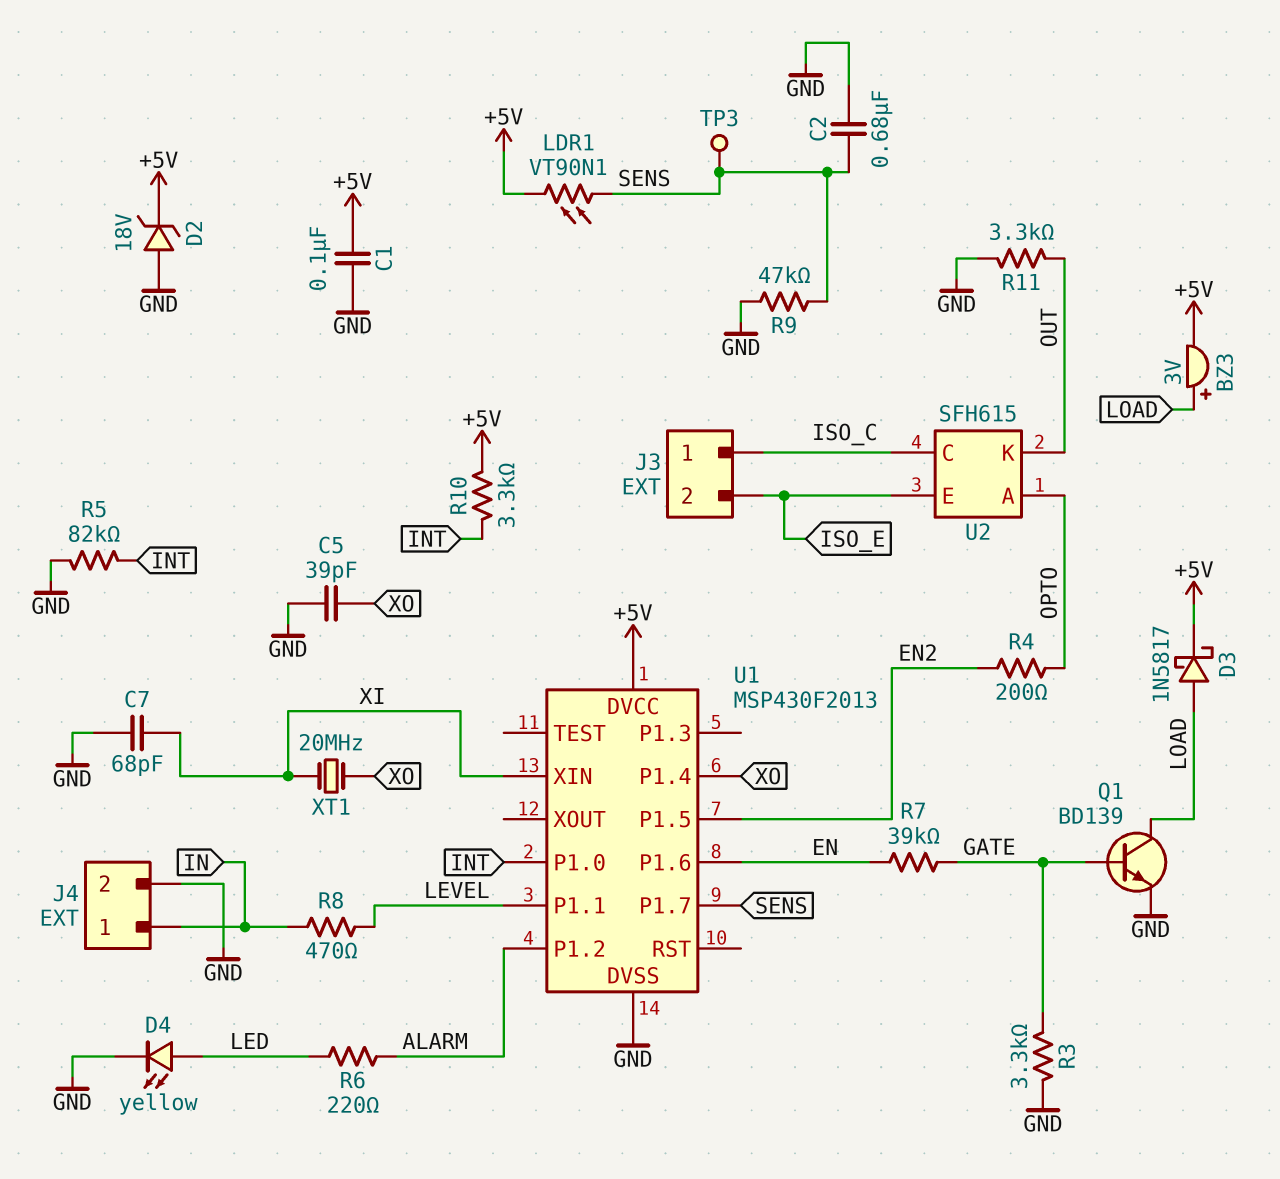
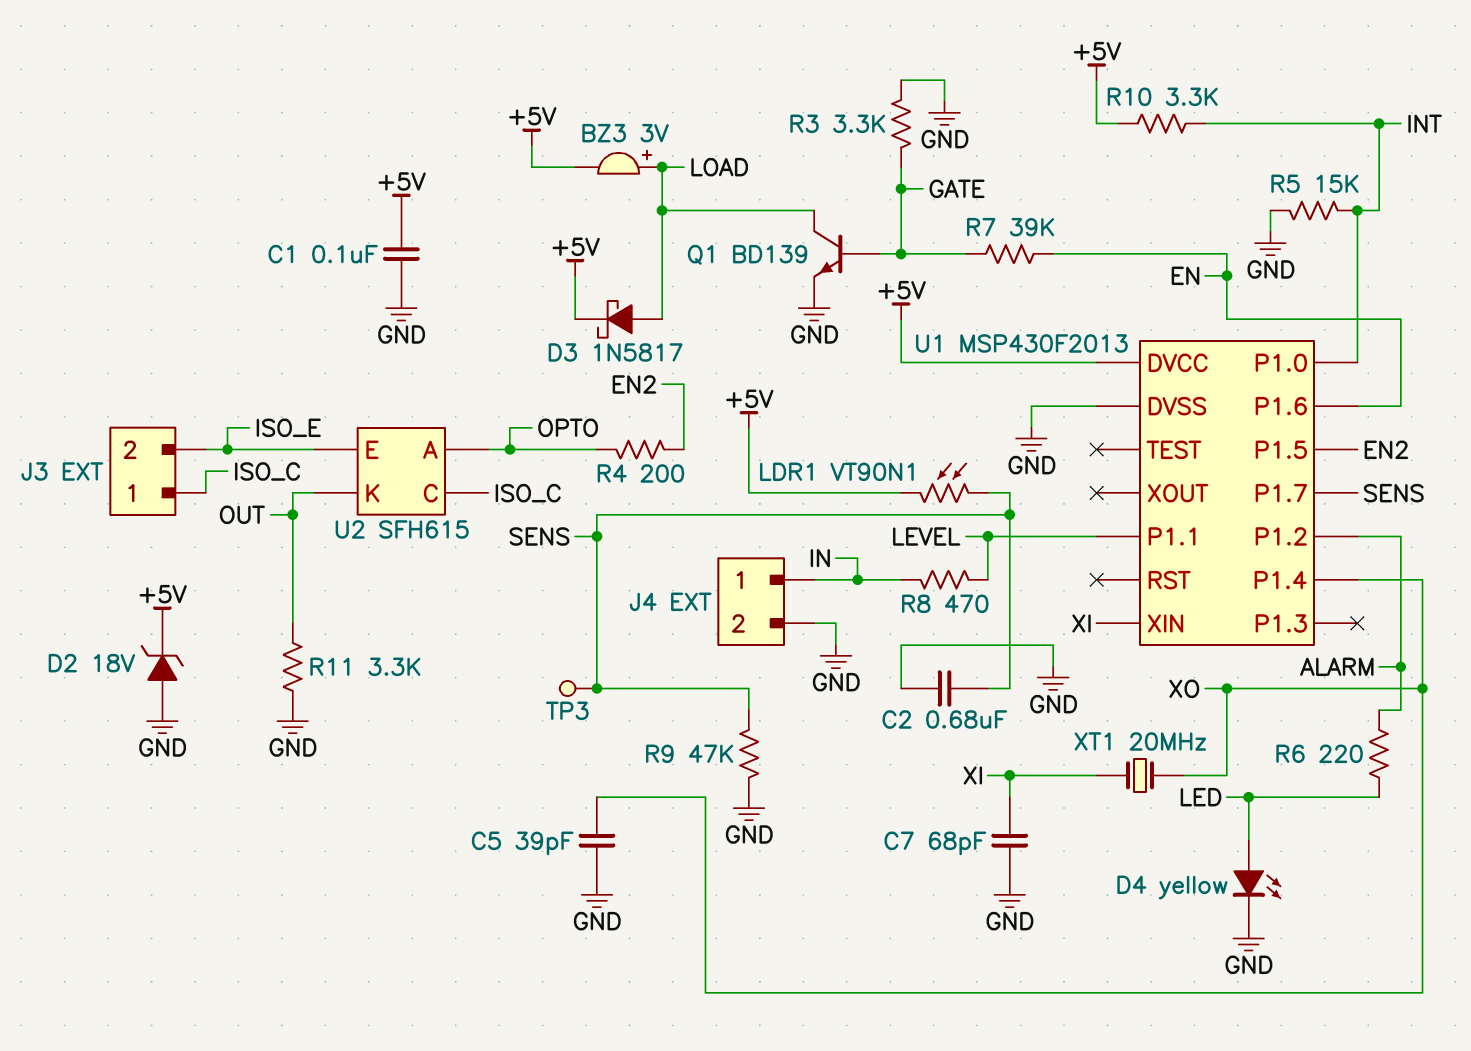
R5: 82k (GND, INT) -> 15k (GND, INT)

